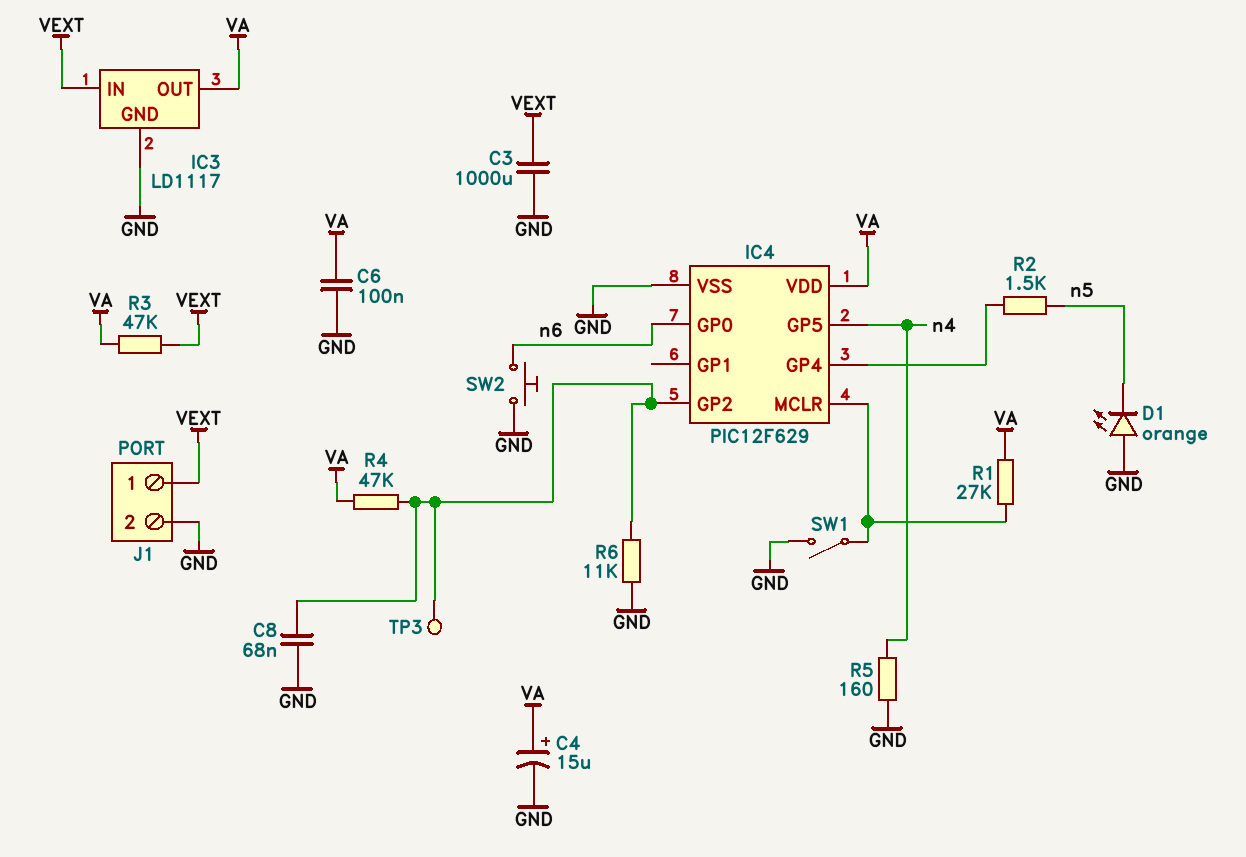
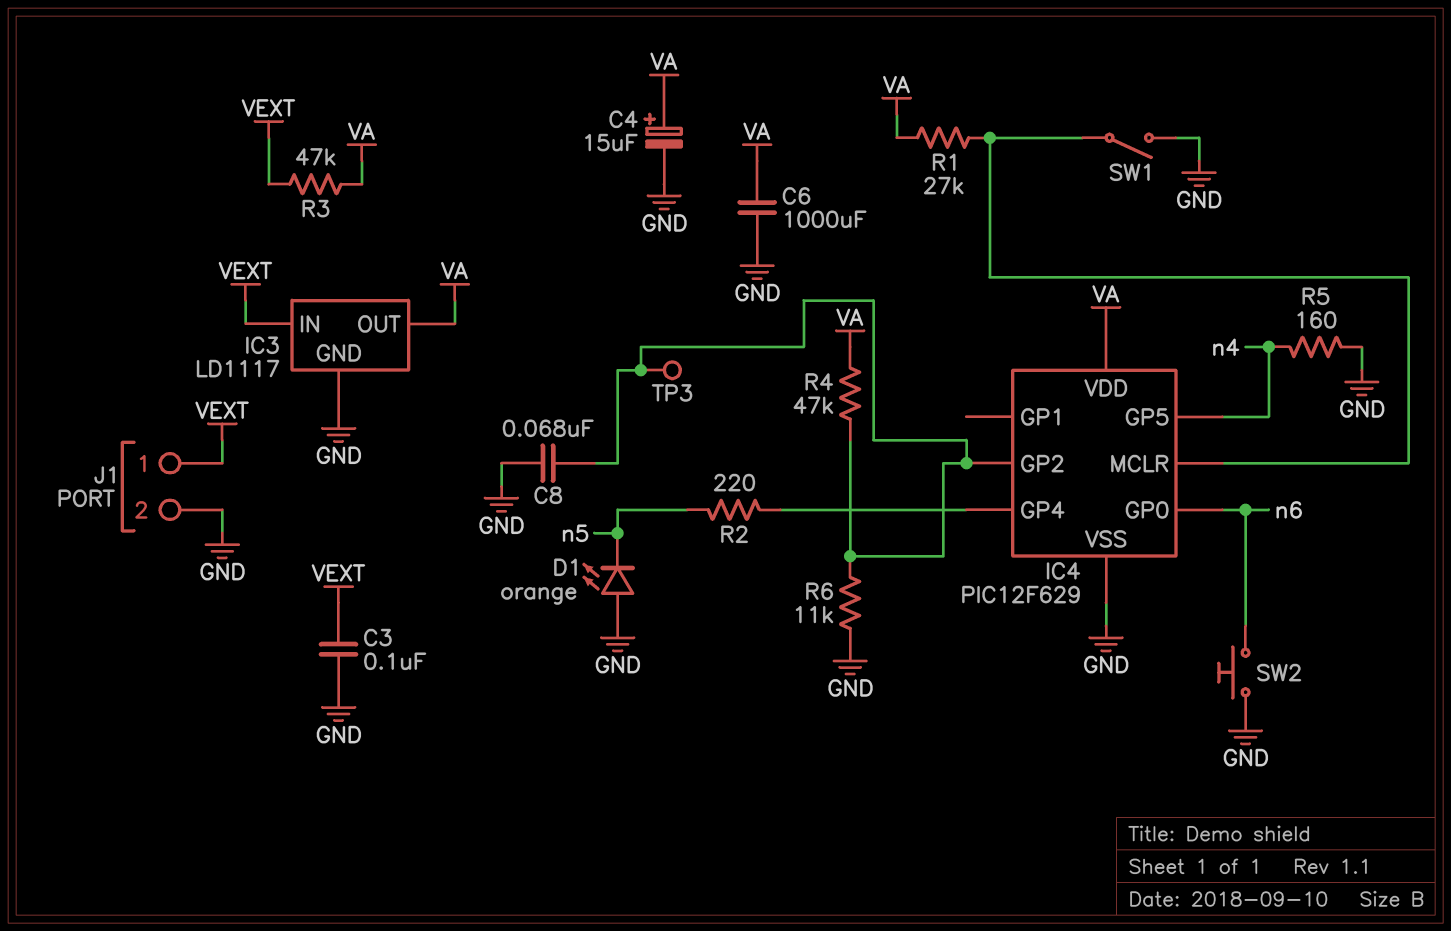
C3: 1000uF (GND, VEXT) -> 100nF (GND, VEXT)
C6: 100nF (GND, VA) -> 1000uF (GND, VA)
R2: 1.5k (IC4/GP4, n5) -> 220 (IC4/GP4, n5)

